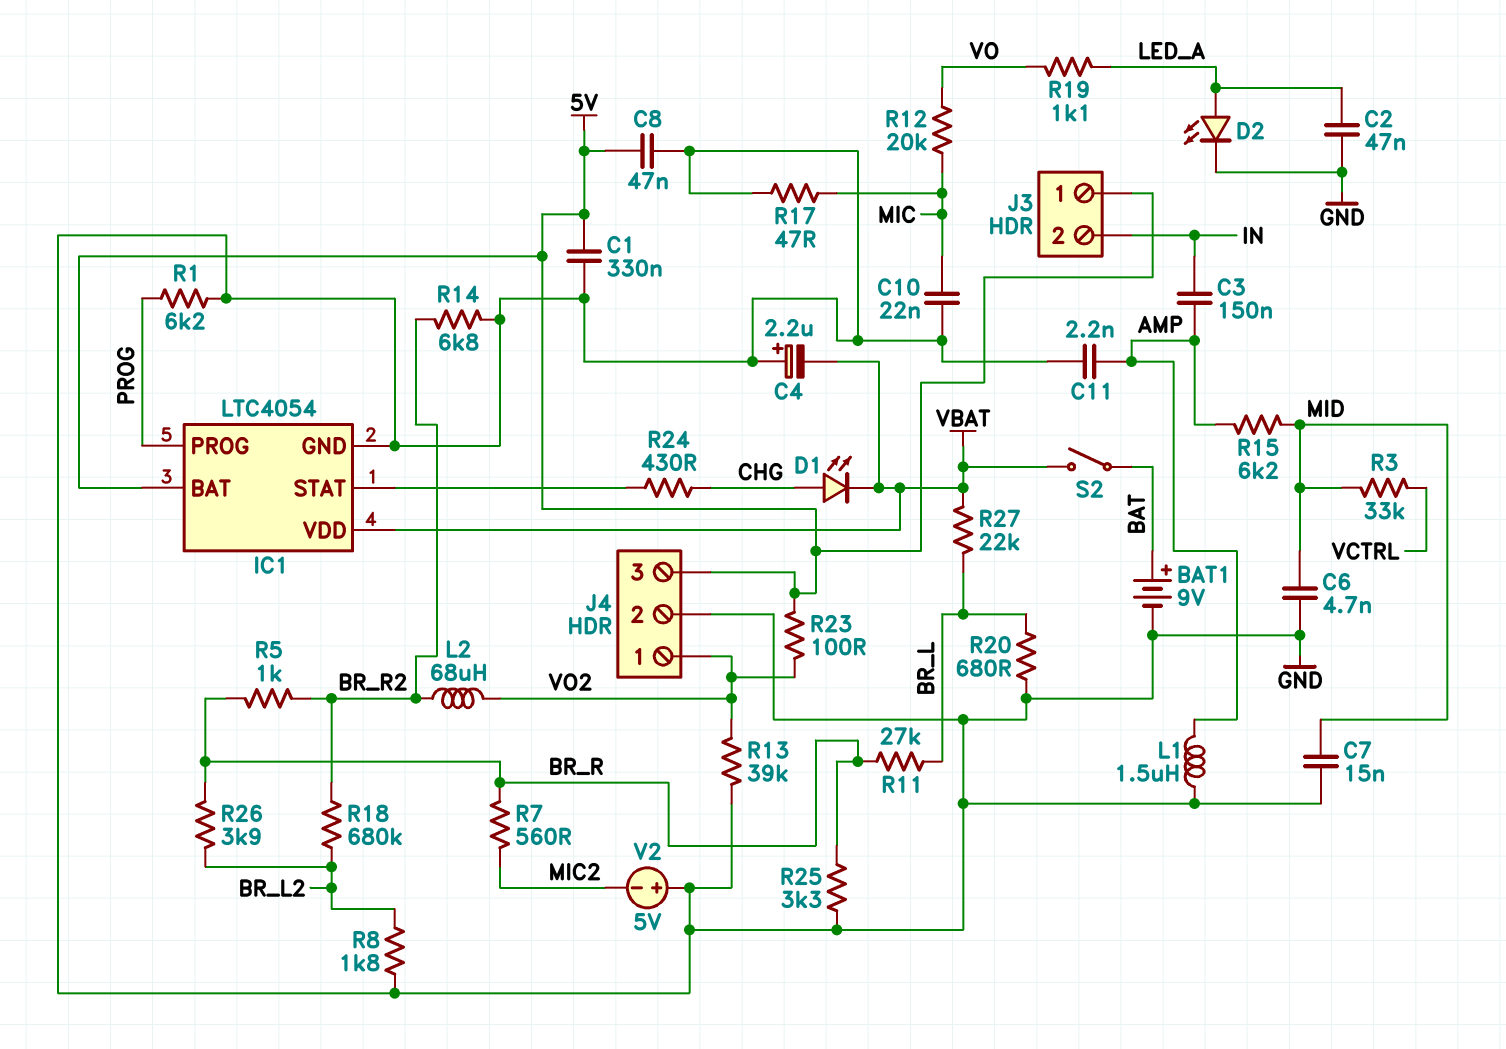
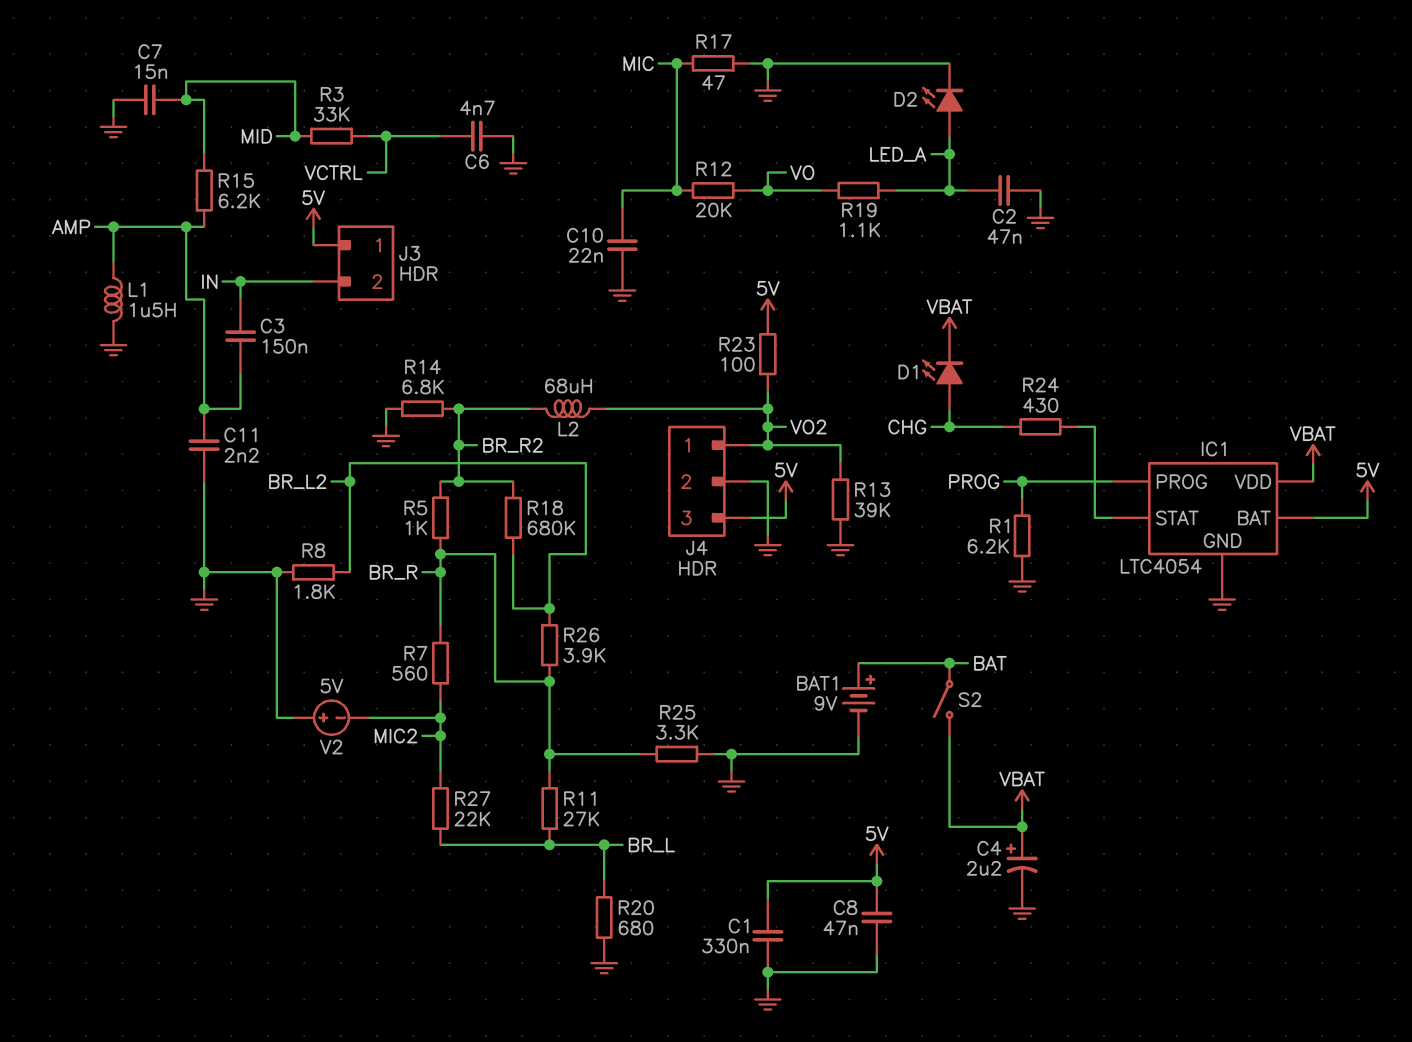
C4: 2.2uF (plus GND, minus VBAT) -> 2.2uF (plus VBAT, minus GND)
C6: 4.7nF (GND, MID) -> 4.7nF (GND, VCTRL)
R27: 22k (BR_L, VBAT) -> 22k (BR_L, MIC2)

